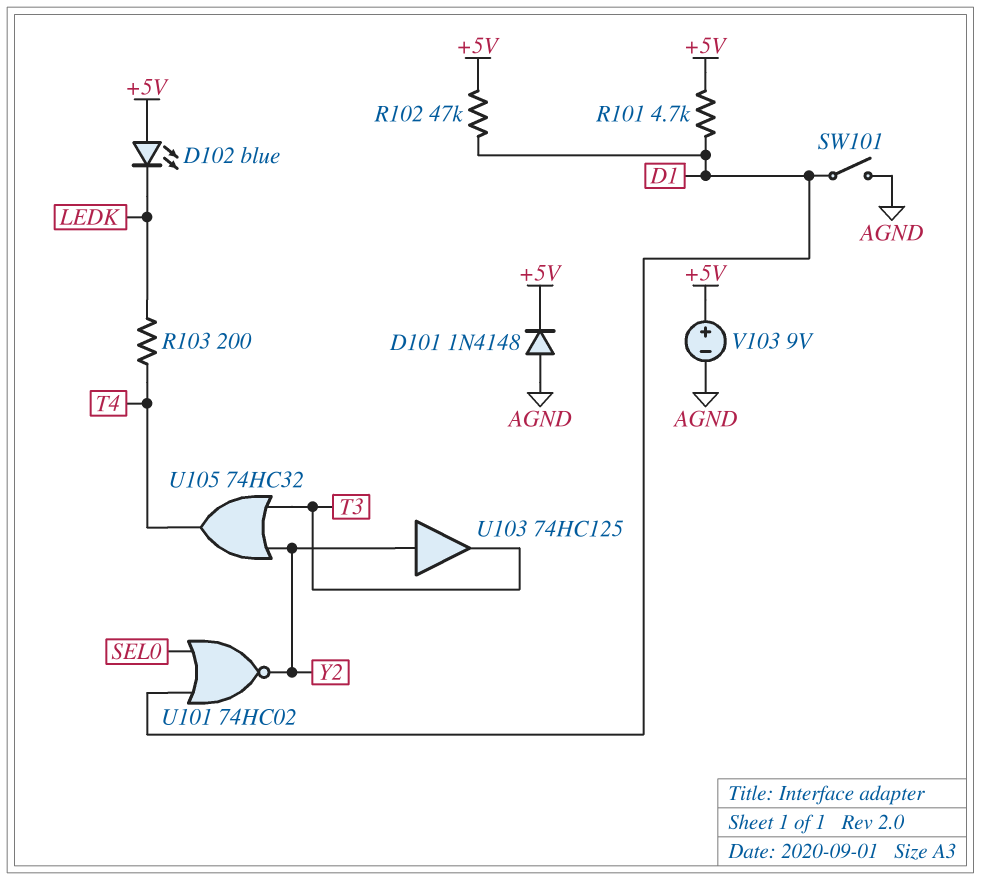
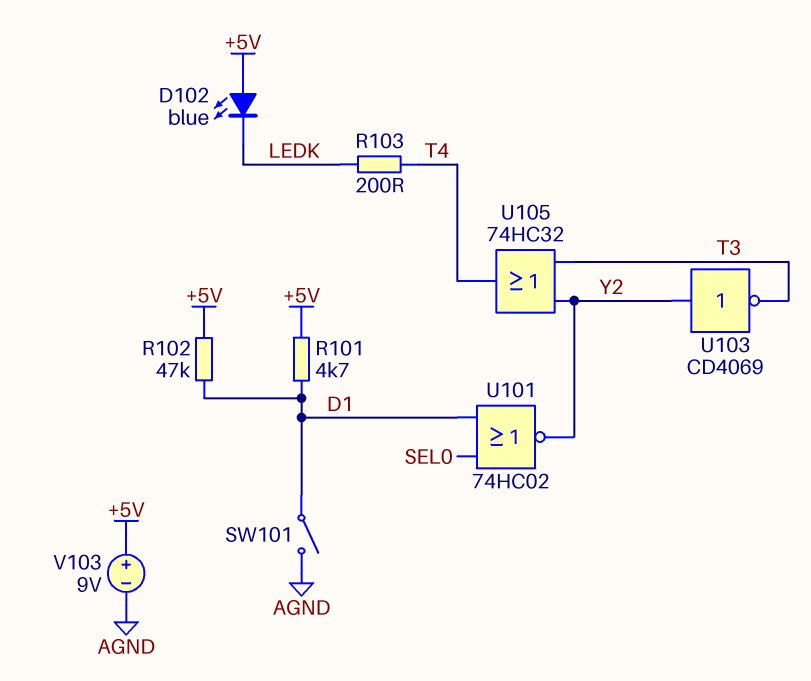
D101: diode 1N4148 (A AGND, K +5V) -> none
U103: buffer 74HC125 (in Y2, out T3) -> NOT CD4069 (in Y2, out T3)

